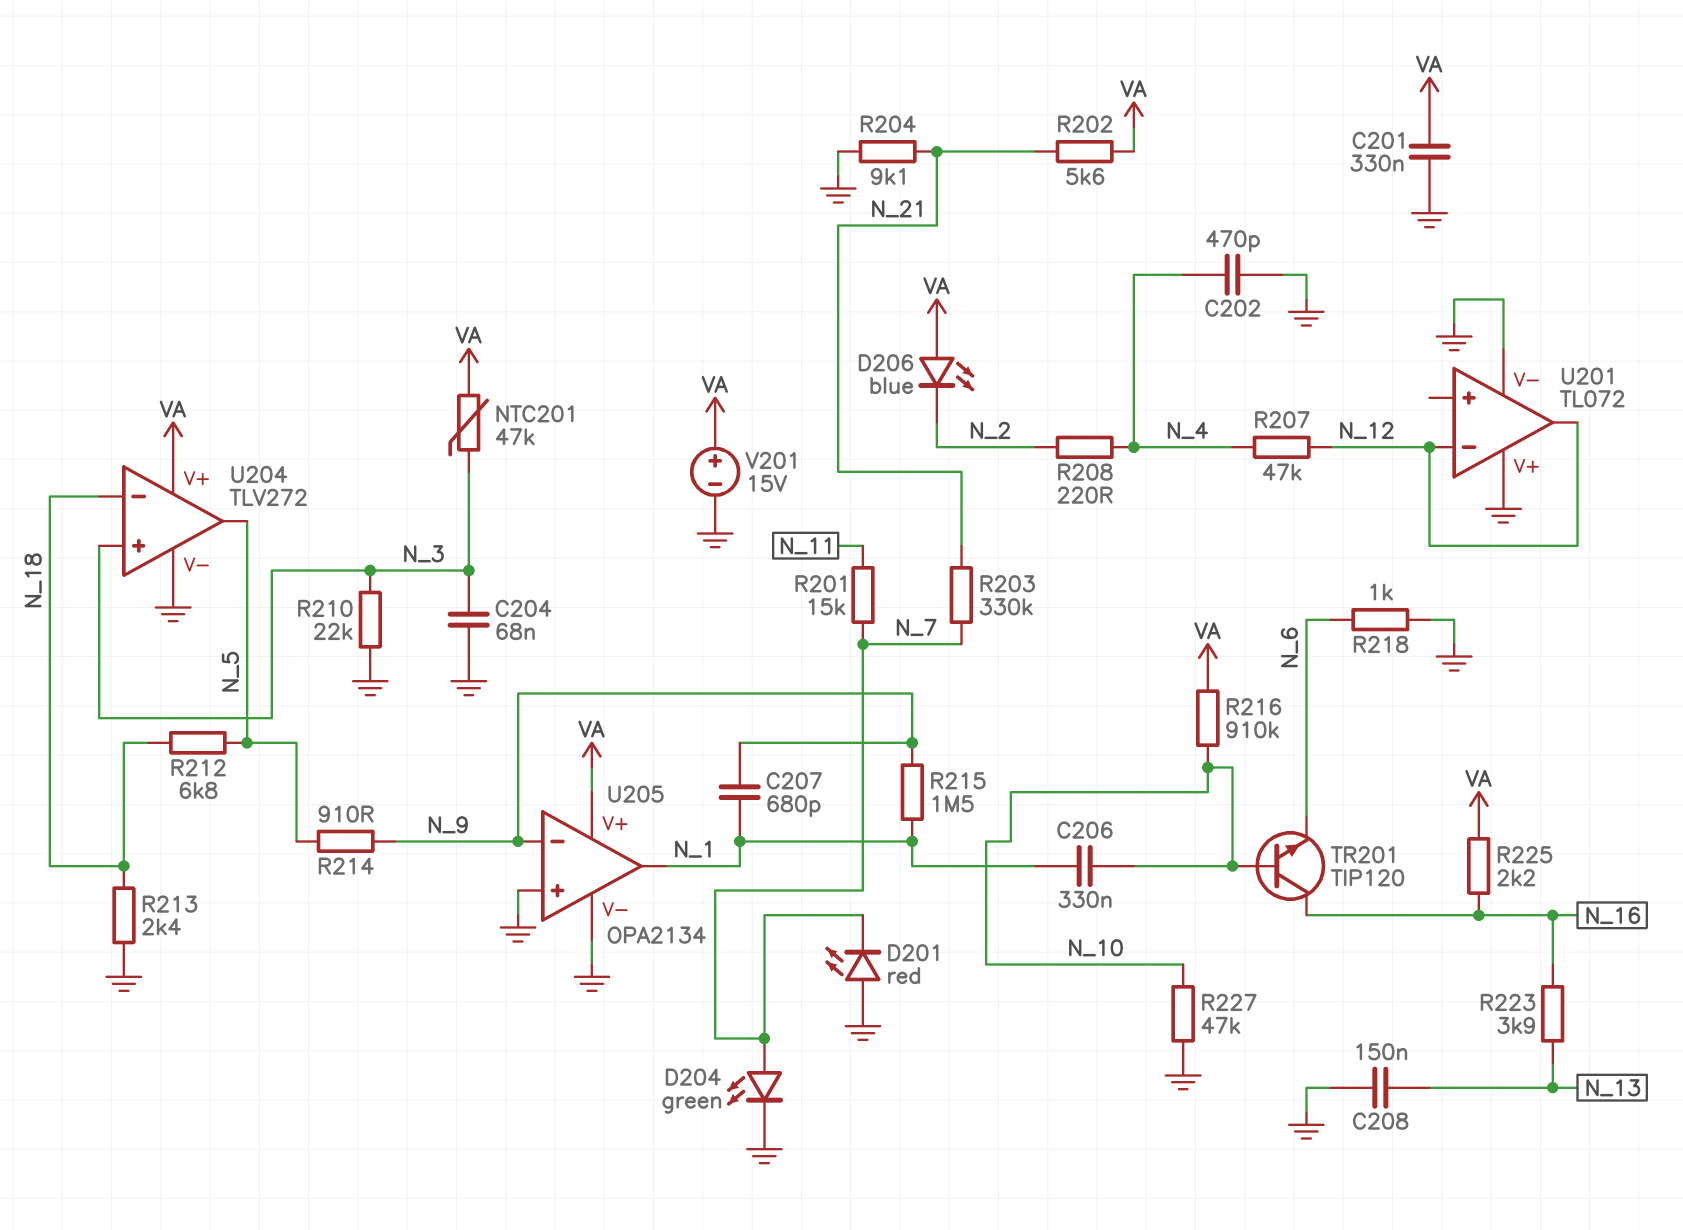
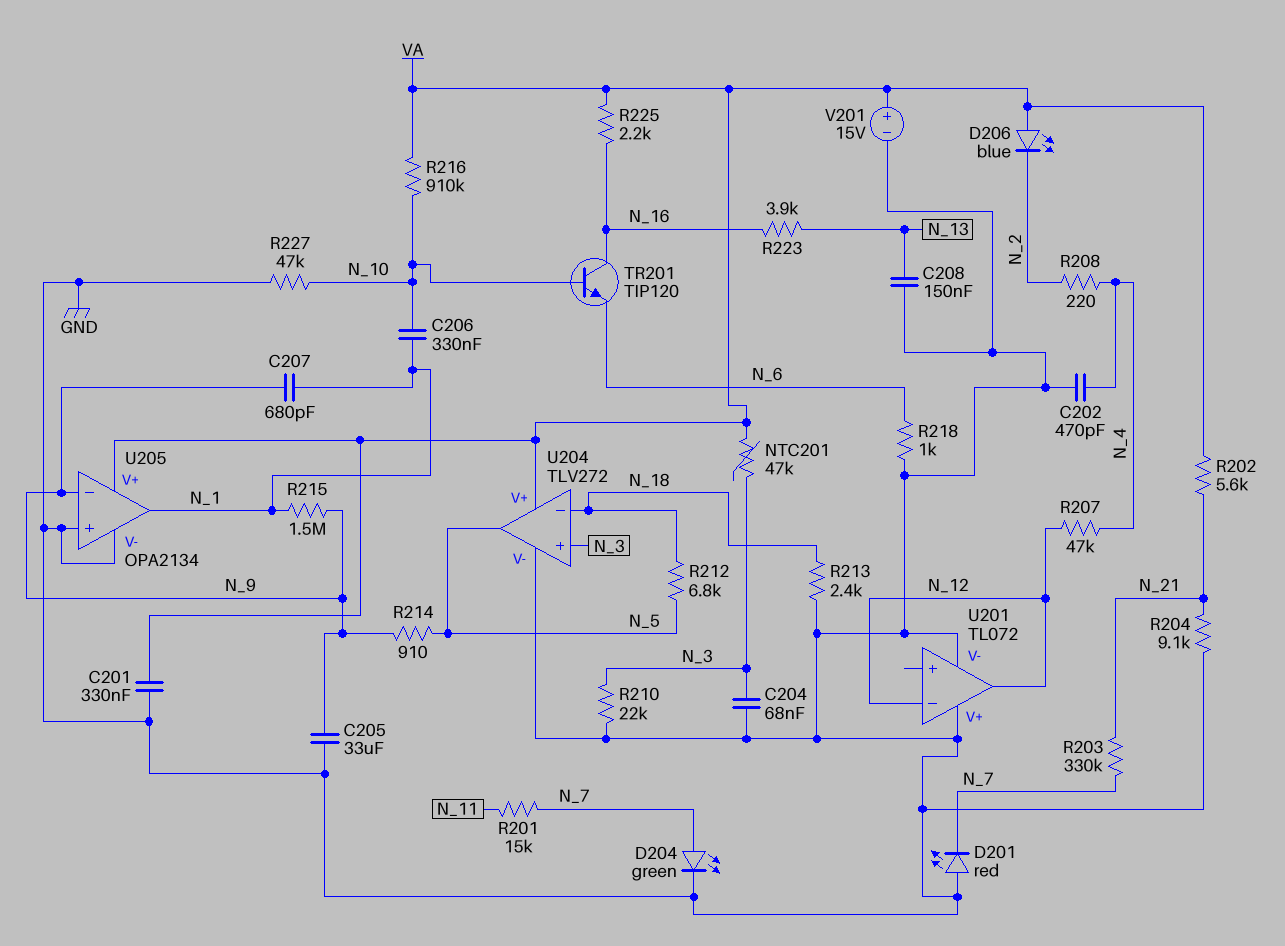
C205: none -> 33uF (GND, N_9)

